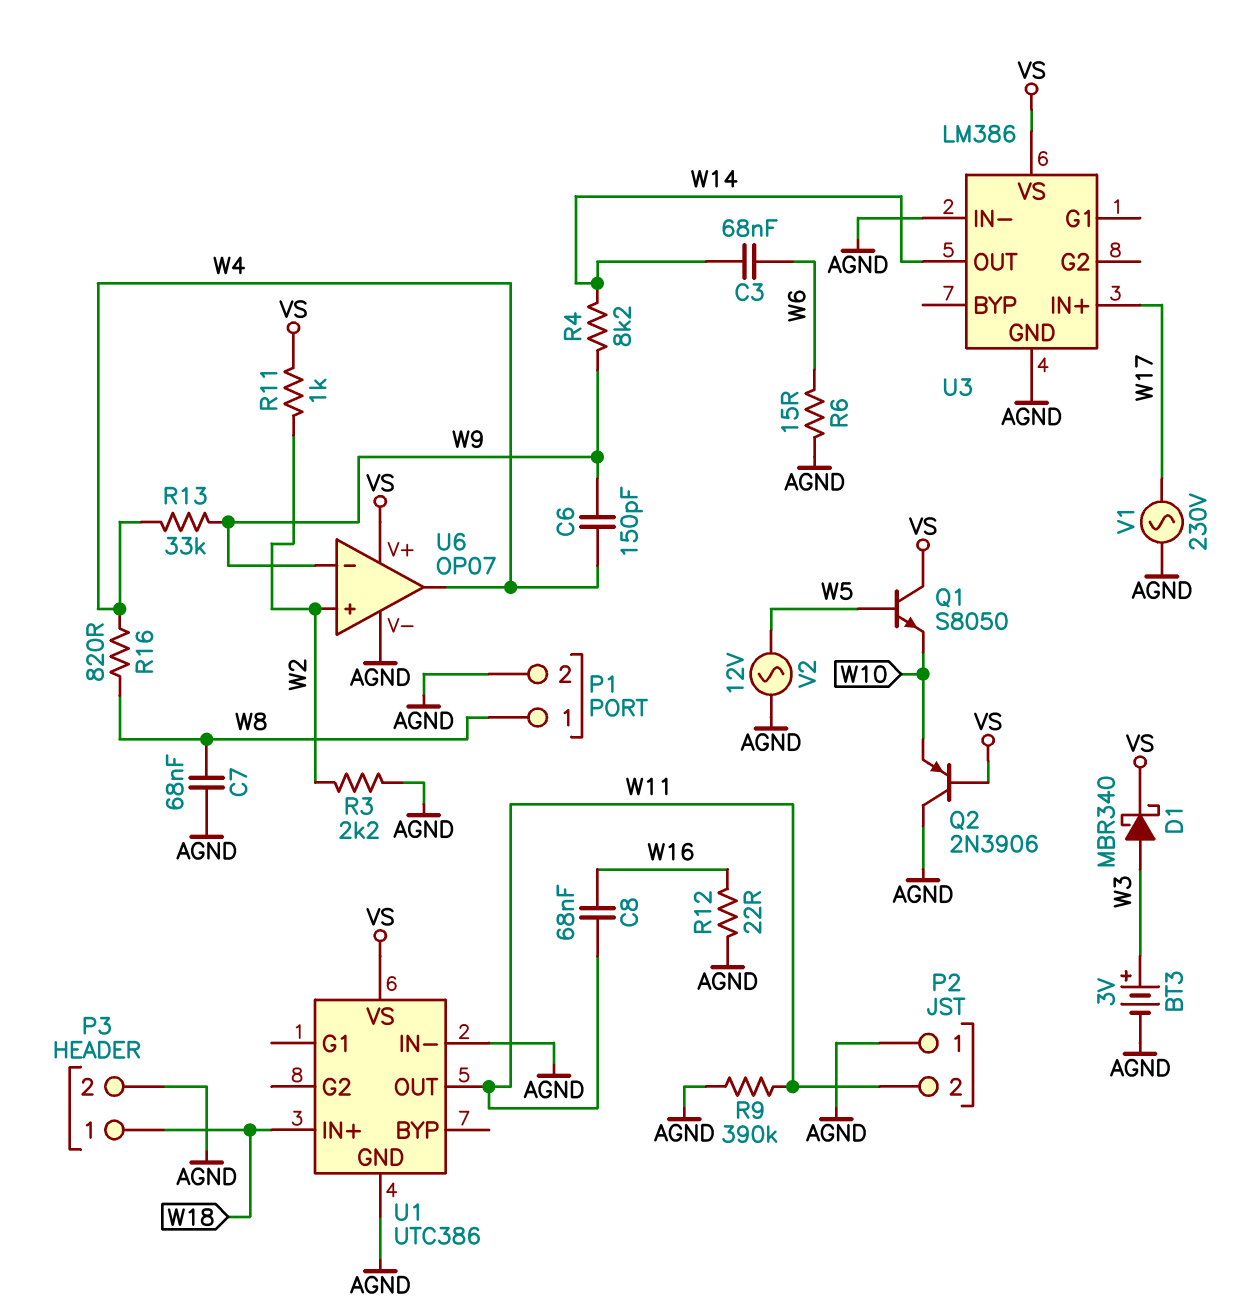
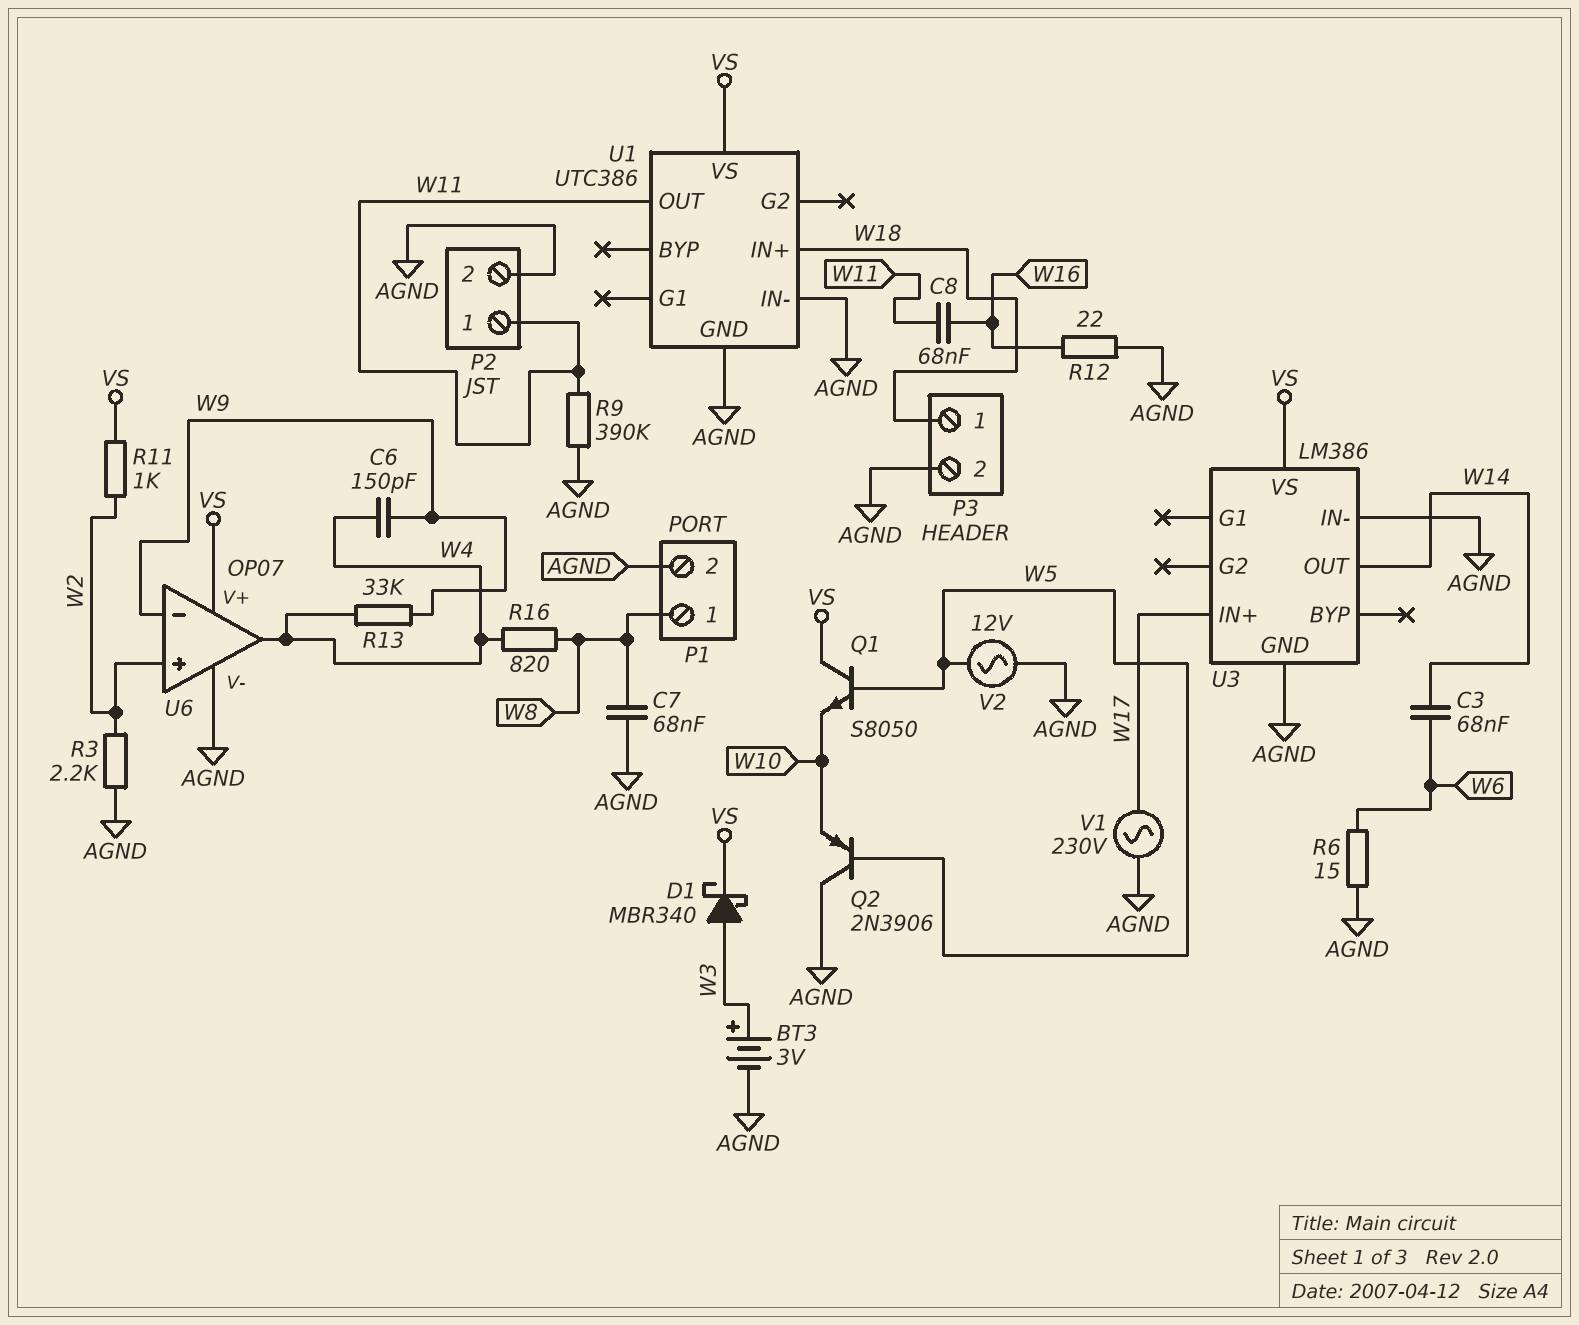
P2 pin 1: AGND -> W11
P2 pin 2: W11 -> AGND
Q2: PNP 2N3906 (B VS, C AGND, E W10) -> PNP 2N3906 (B W5, C AGND, E W10)
R4: 8.2k (W9, W14) -> none

